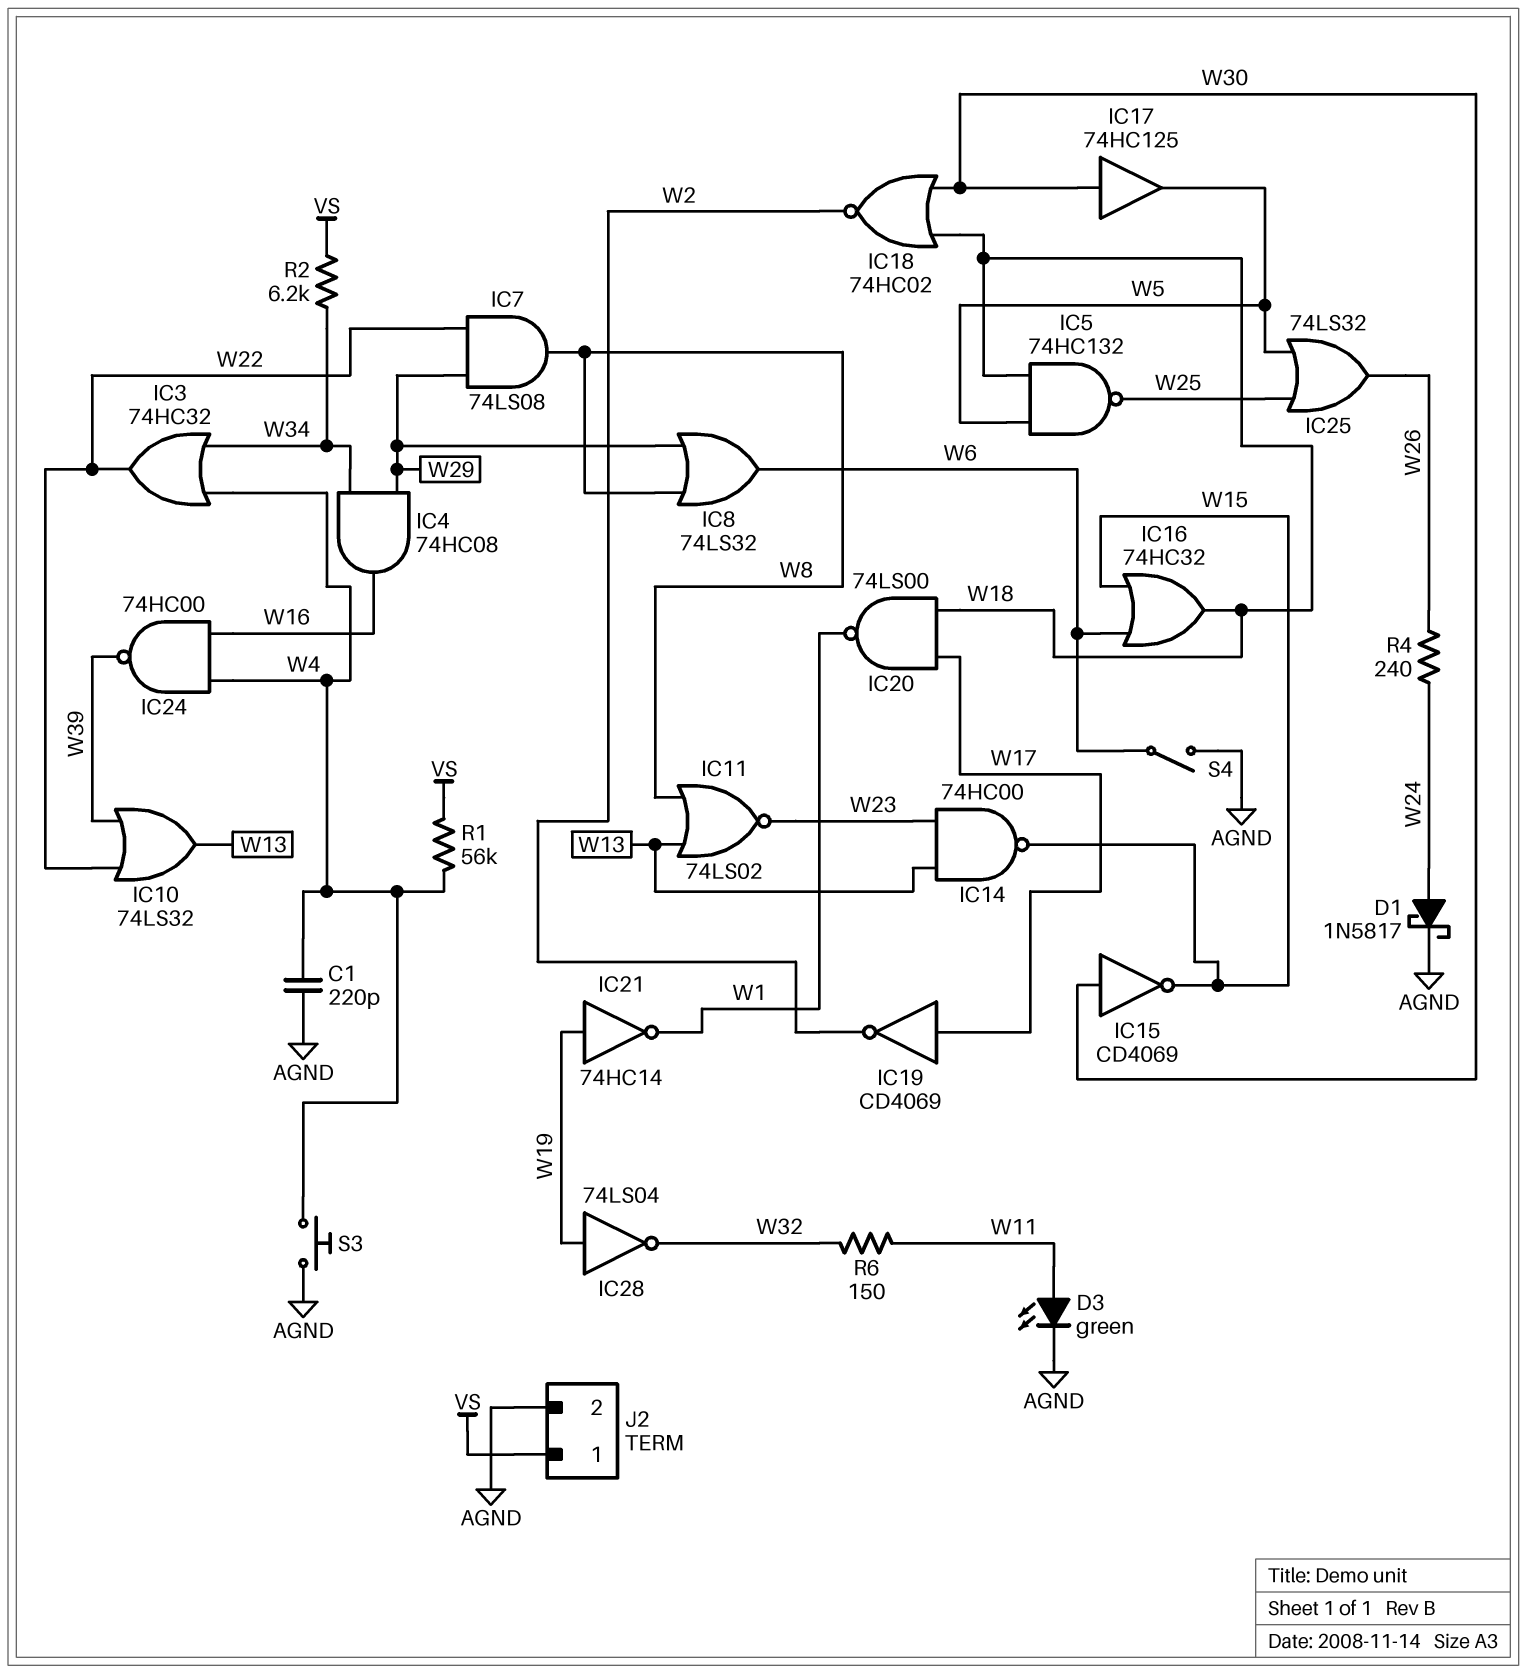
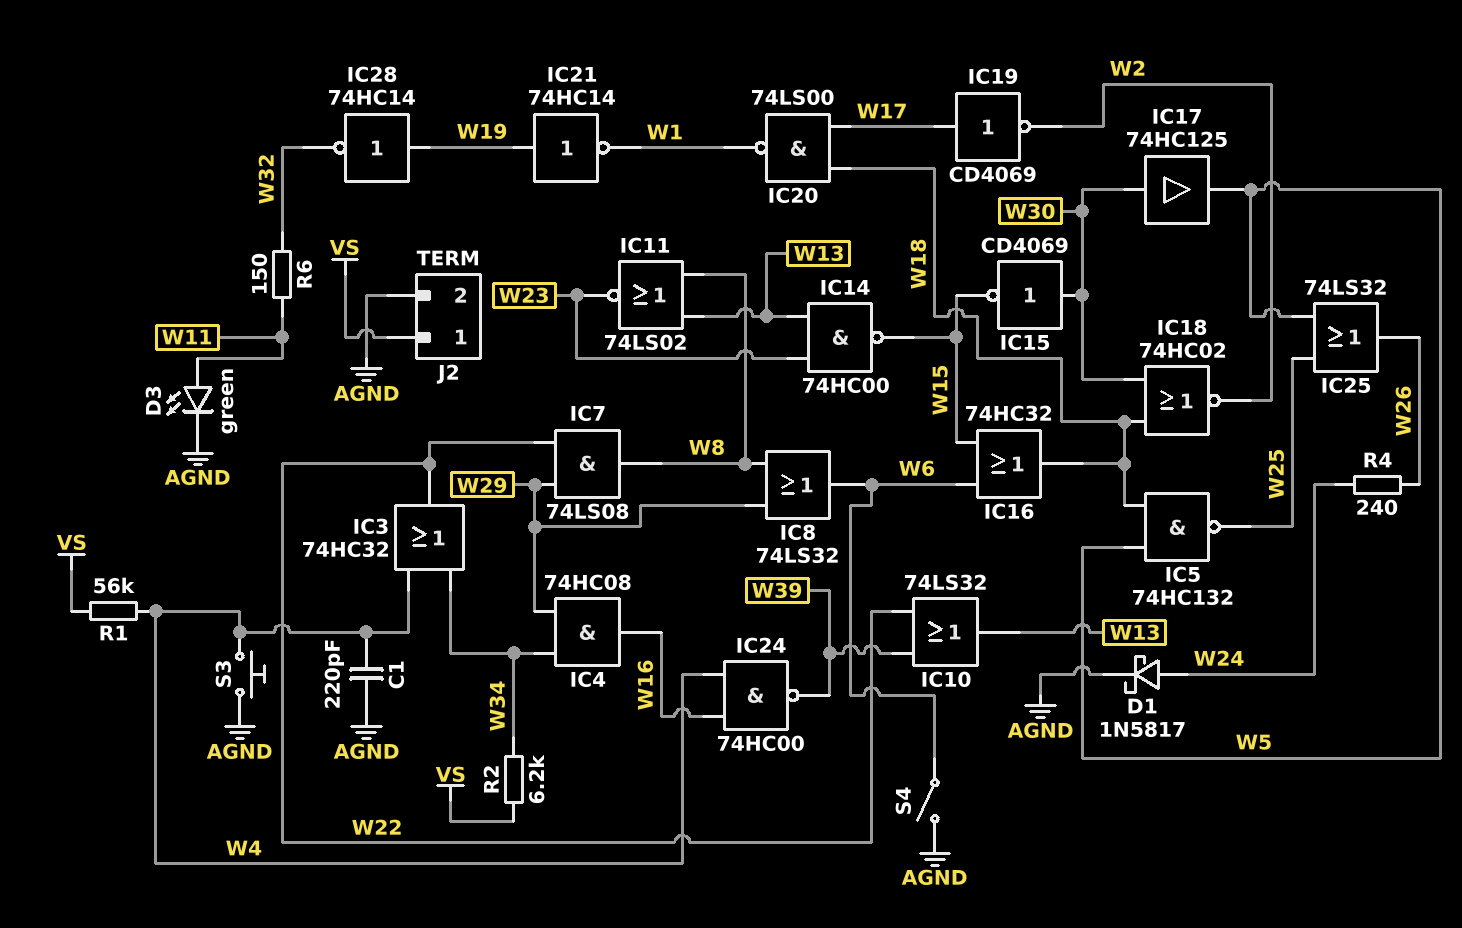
IC28: NOT 74LS04 (in W19, out W32) -> NOT 74HC14 (in W19, out W32)

